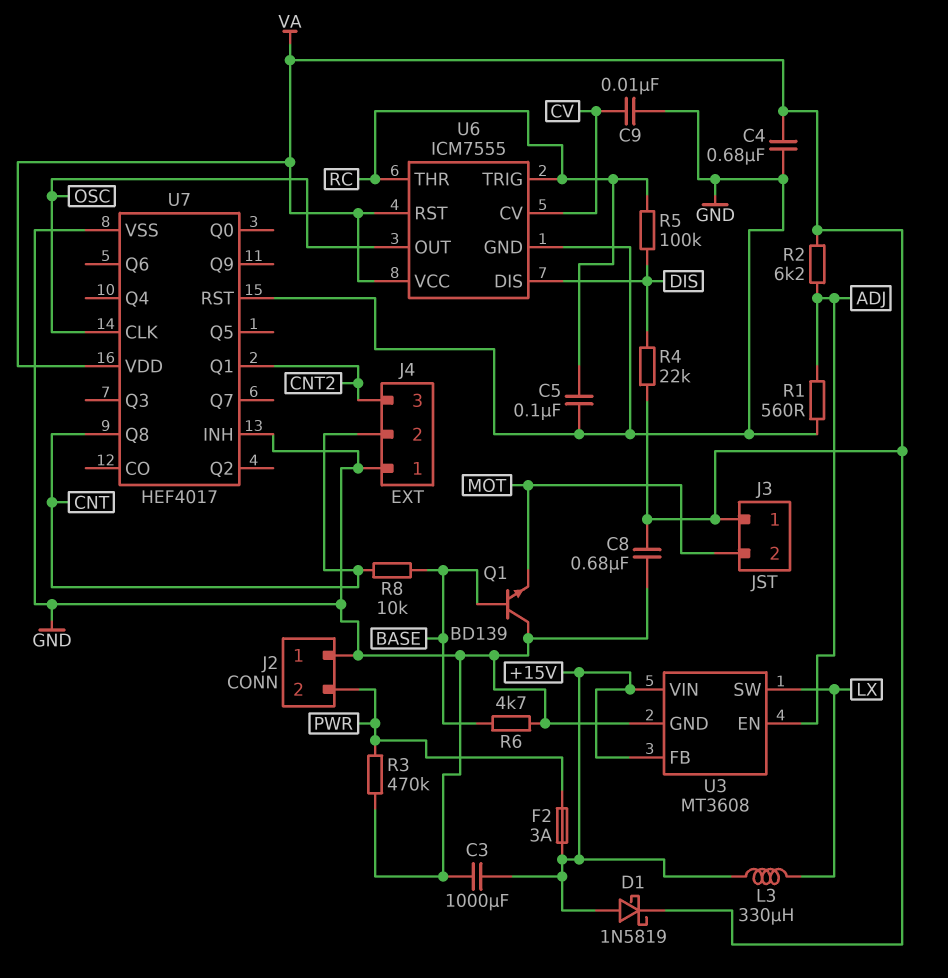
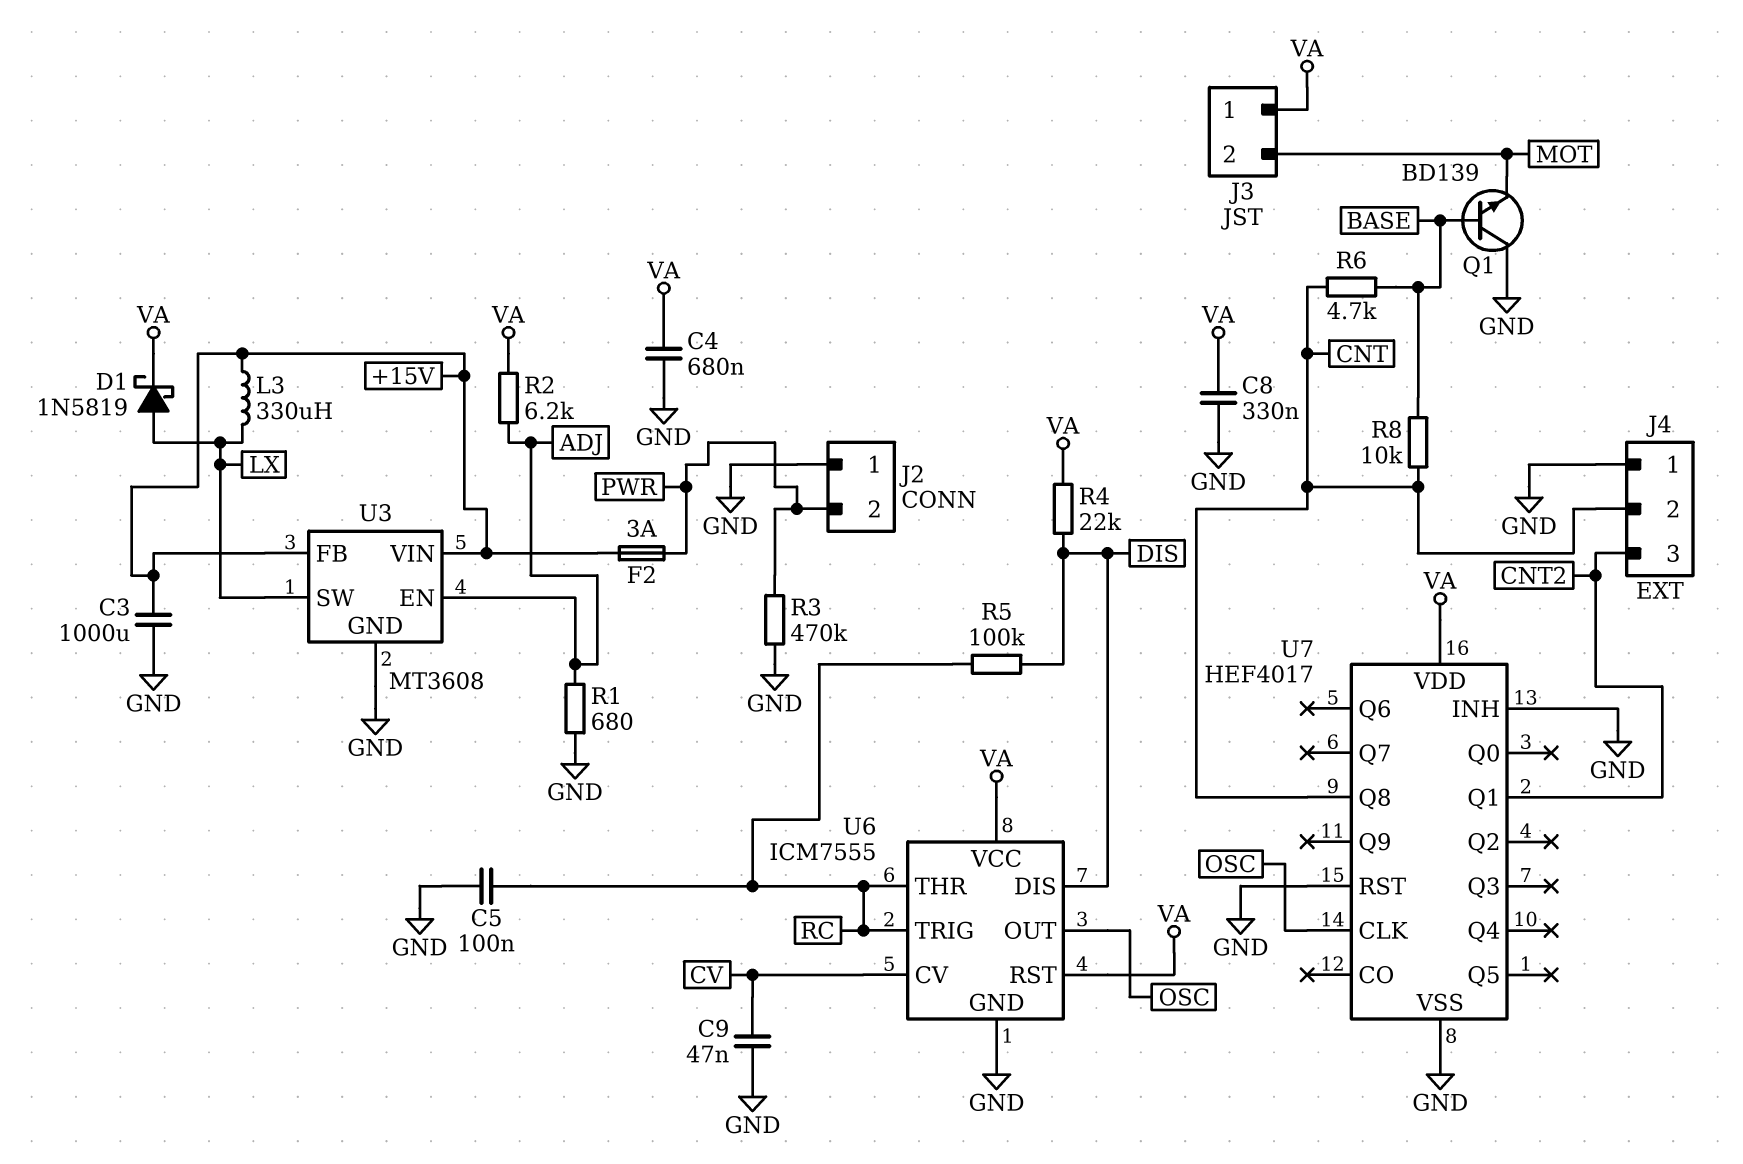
C8: 680nF (GND, VA) -> 330nF (GND, VA)
C9: 10nF (CV, GND) -> 47nF (CV, GND)
D1: schottky 1N5819 (A +15V, K VA) -> schottky 1N5819 (A LX, K VA)
R1: 560 (ADJ, GND) -> 680 (ADJ, GND)
R6: 4.7k (BASE, GND) -> 4.7k (BASE, CNT)

